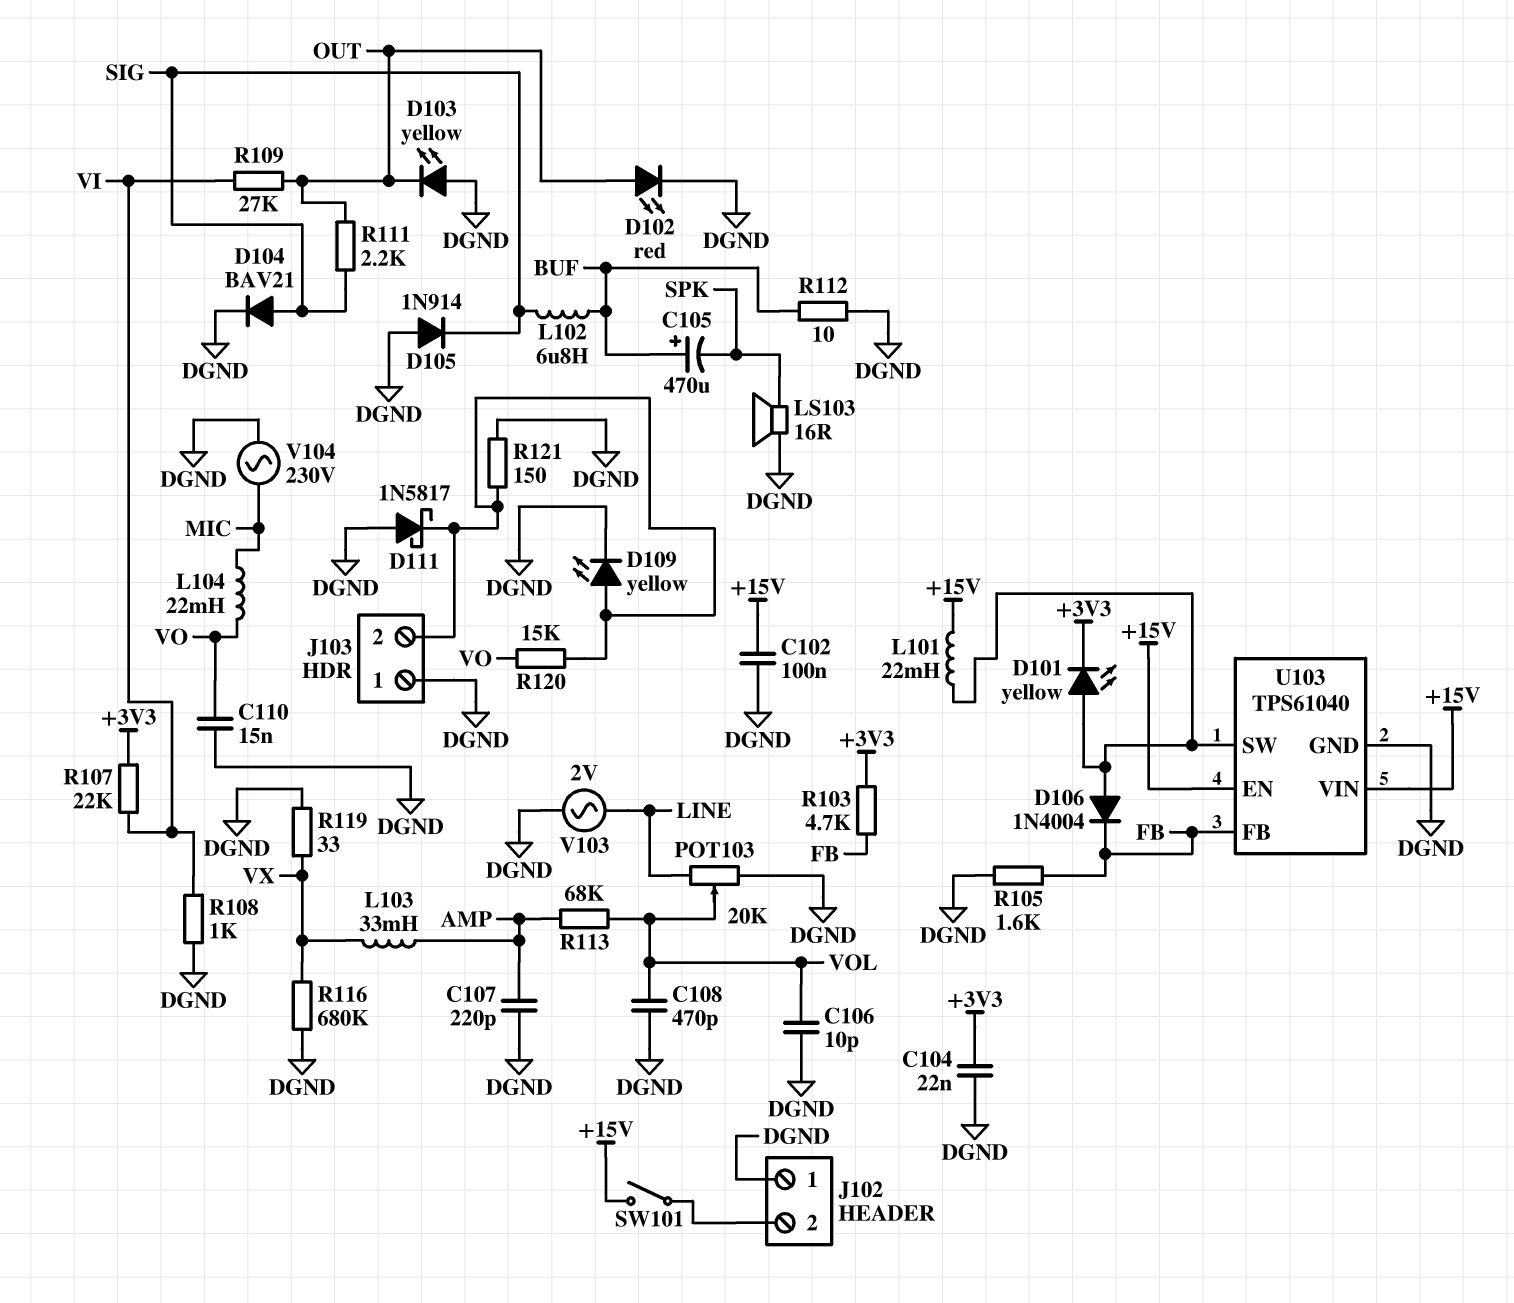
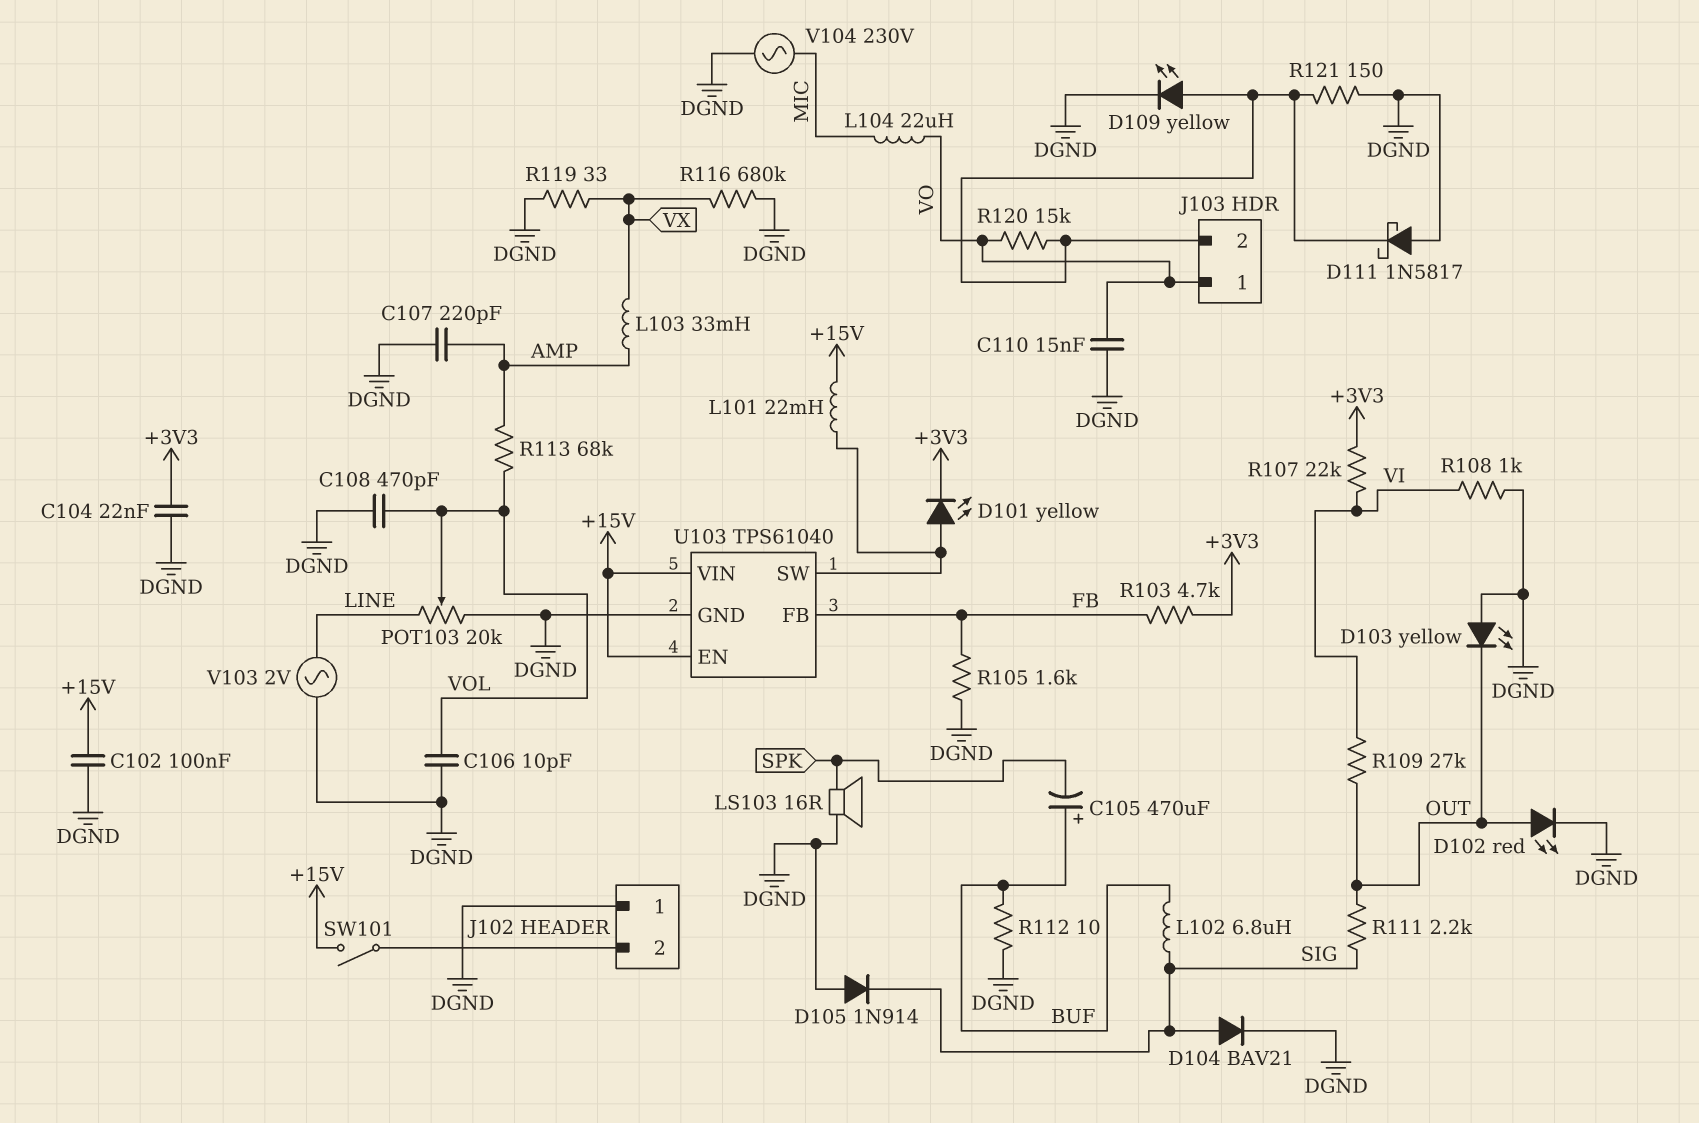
D106: diode 1N4004 (A U103/SW, K FB) -> none
J103 pin 1: DGND -> VO
L104: 22mH (MIC, VO) -> 22uH (MIC, VO)

